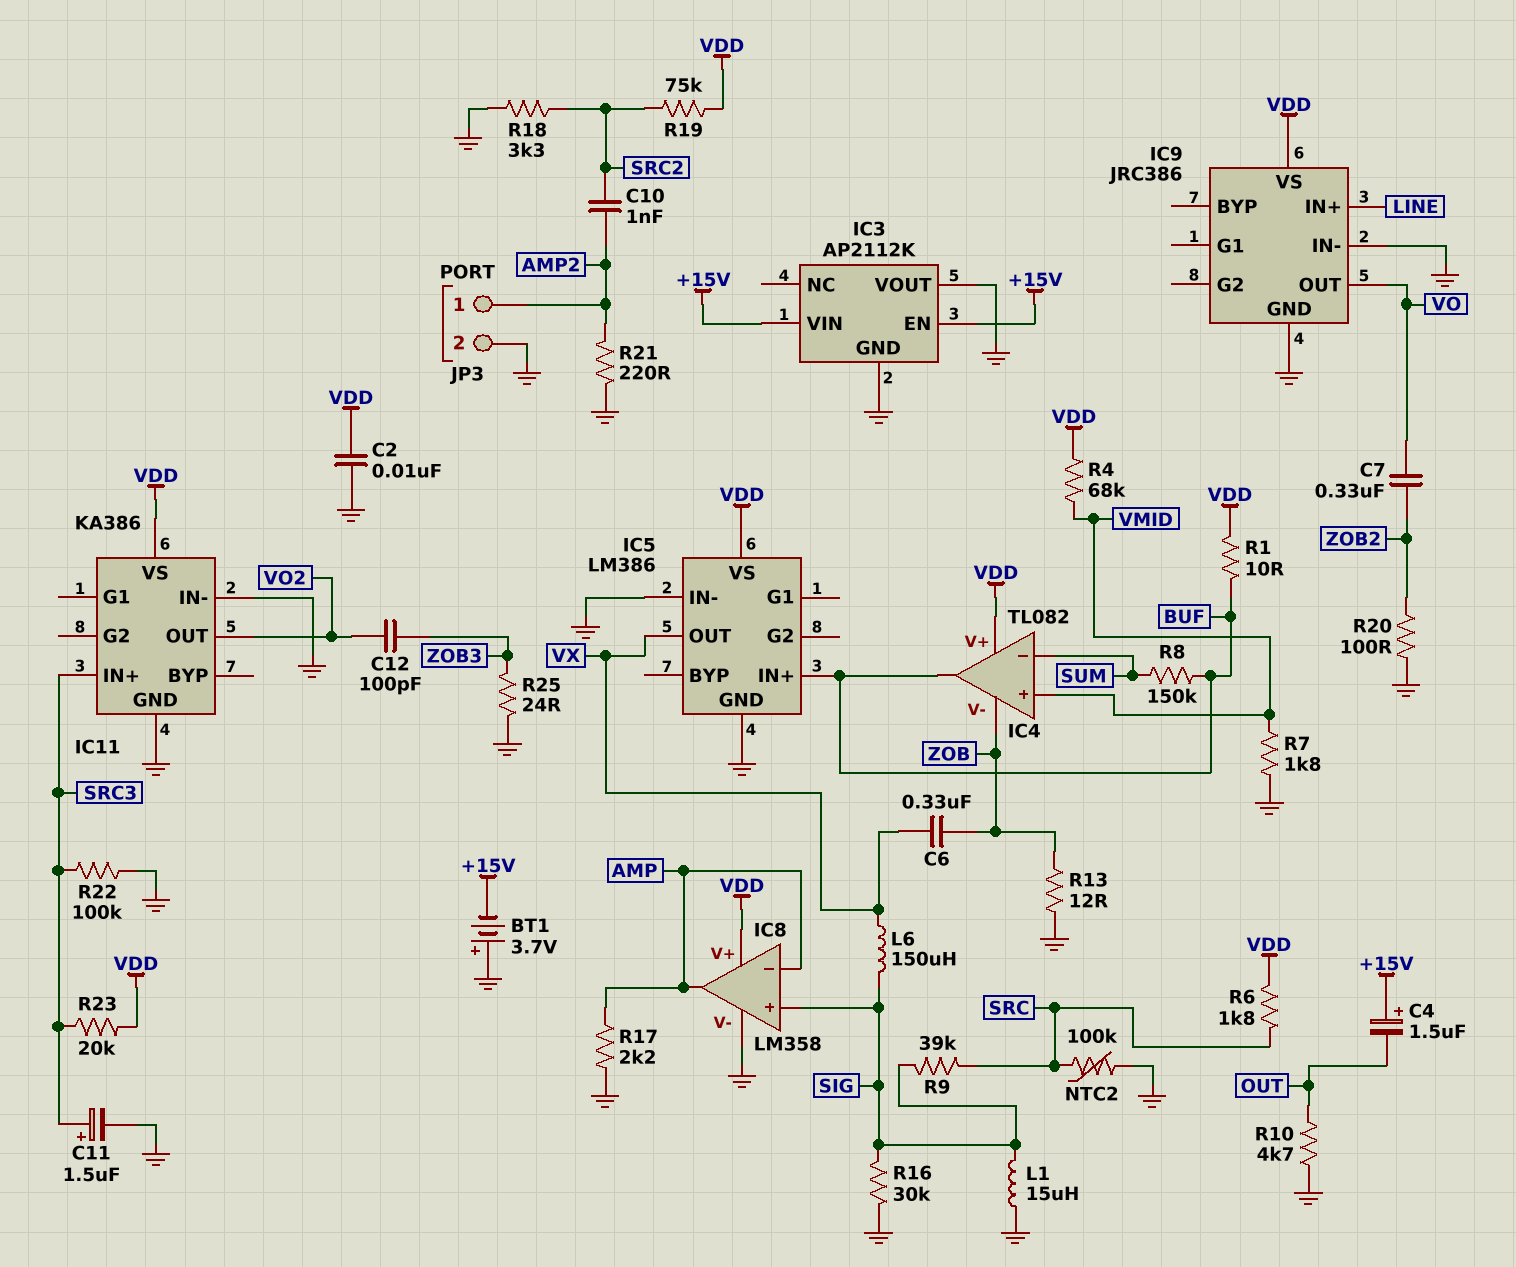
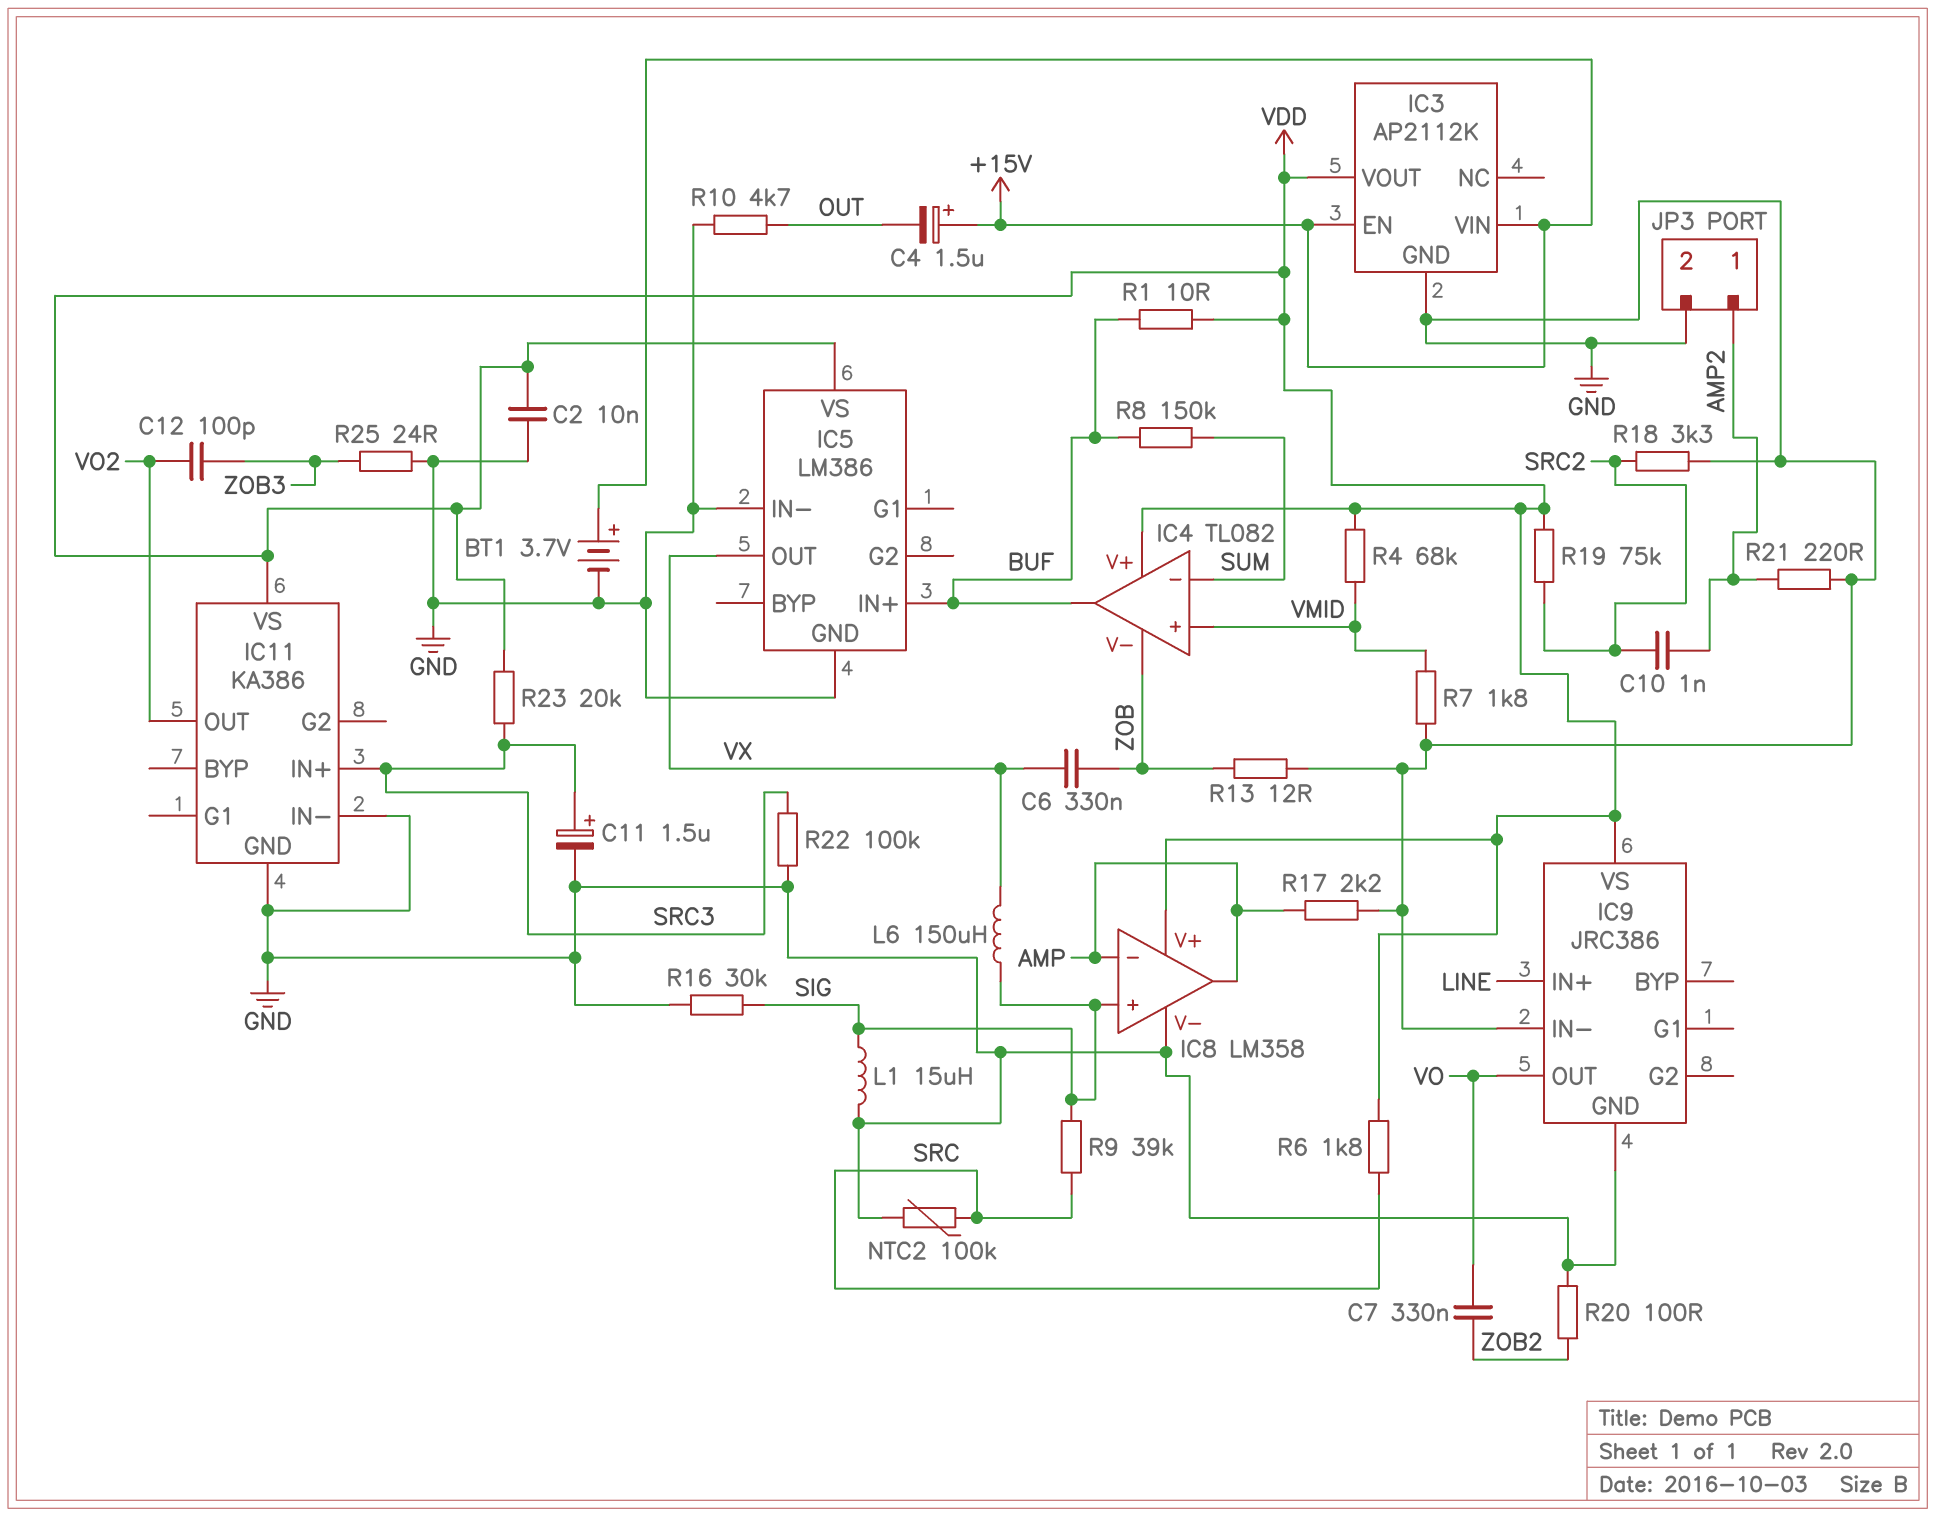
BT1: 3.7V (plus GND, minus +15V) -> 3.7V (plus +15V, minus GND)
IC3 pin VOUT: GND -> VDD

